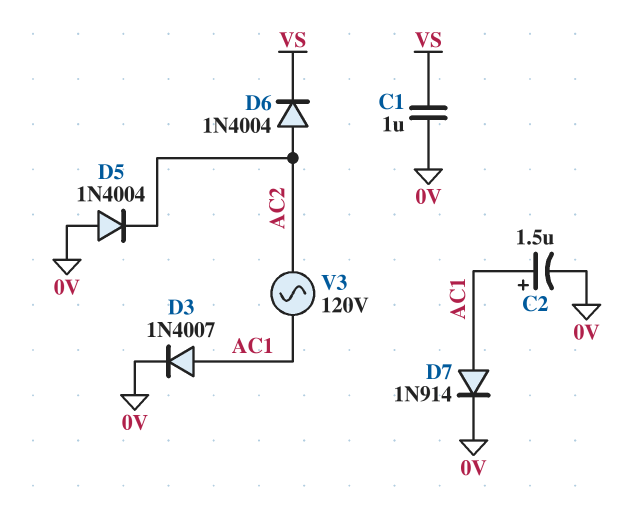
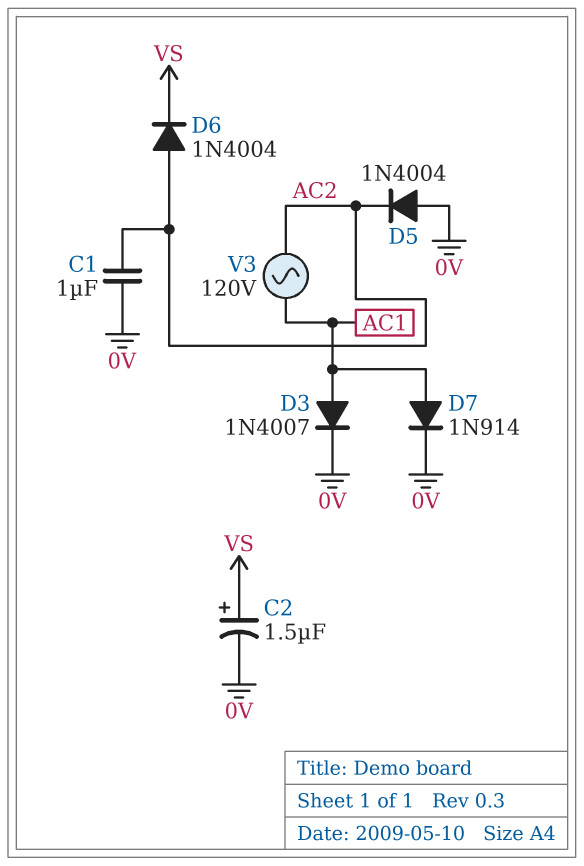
C1: 1uF (0V, VS) -> 1uF (0V, AC2)
C2: 1.5uF (plus AC1, minus 0V) -> 1.5uF (plus VS, minus 0V)

